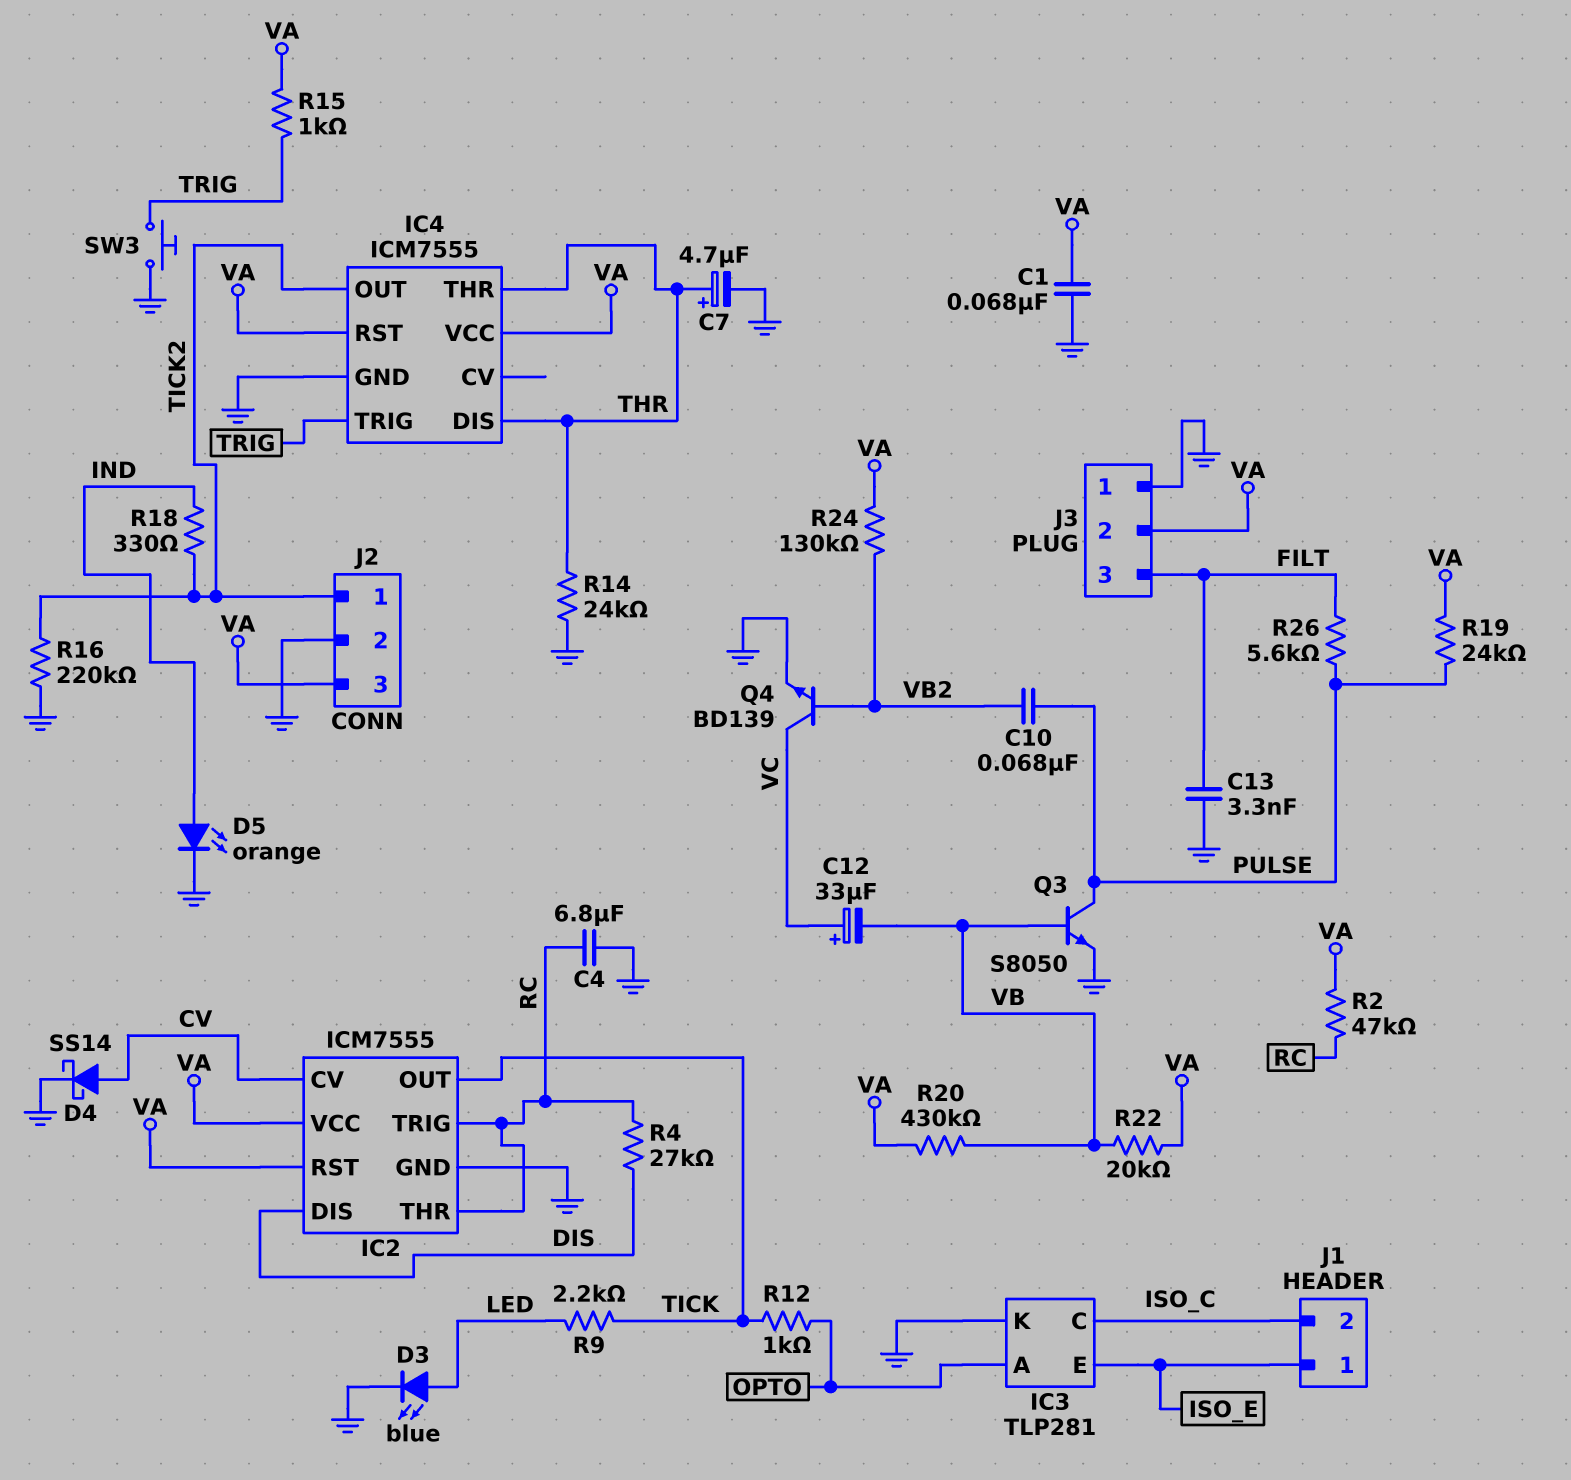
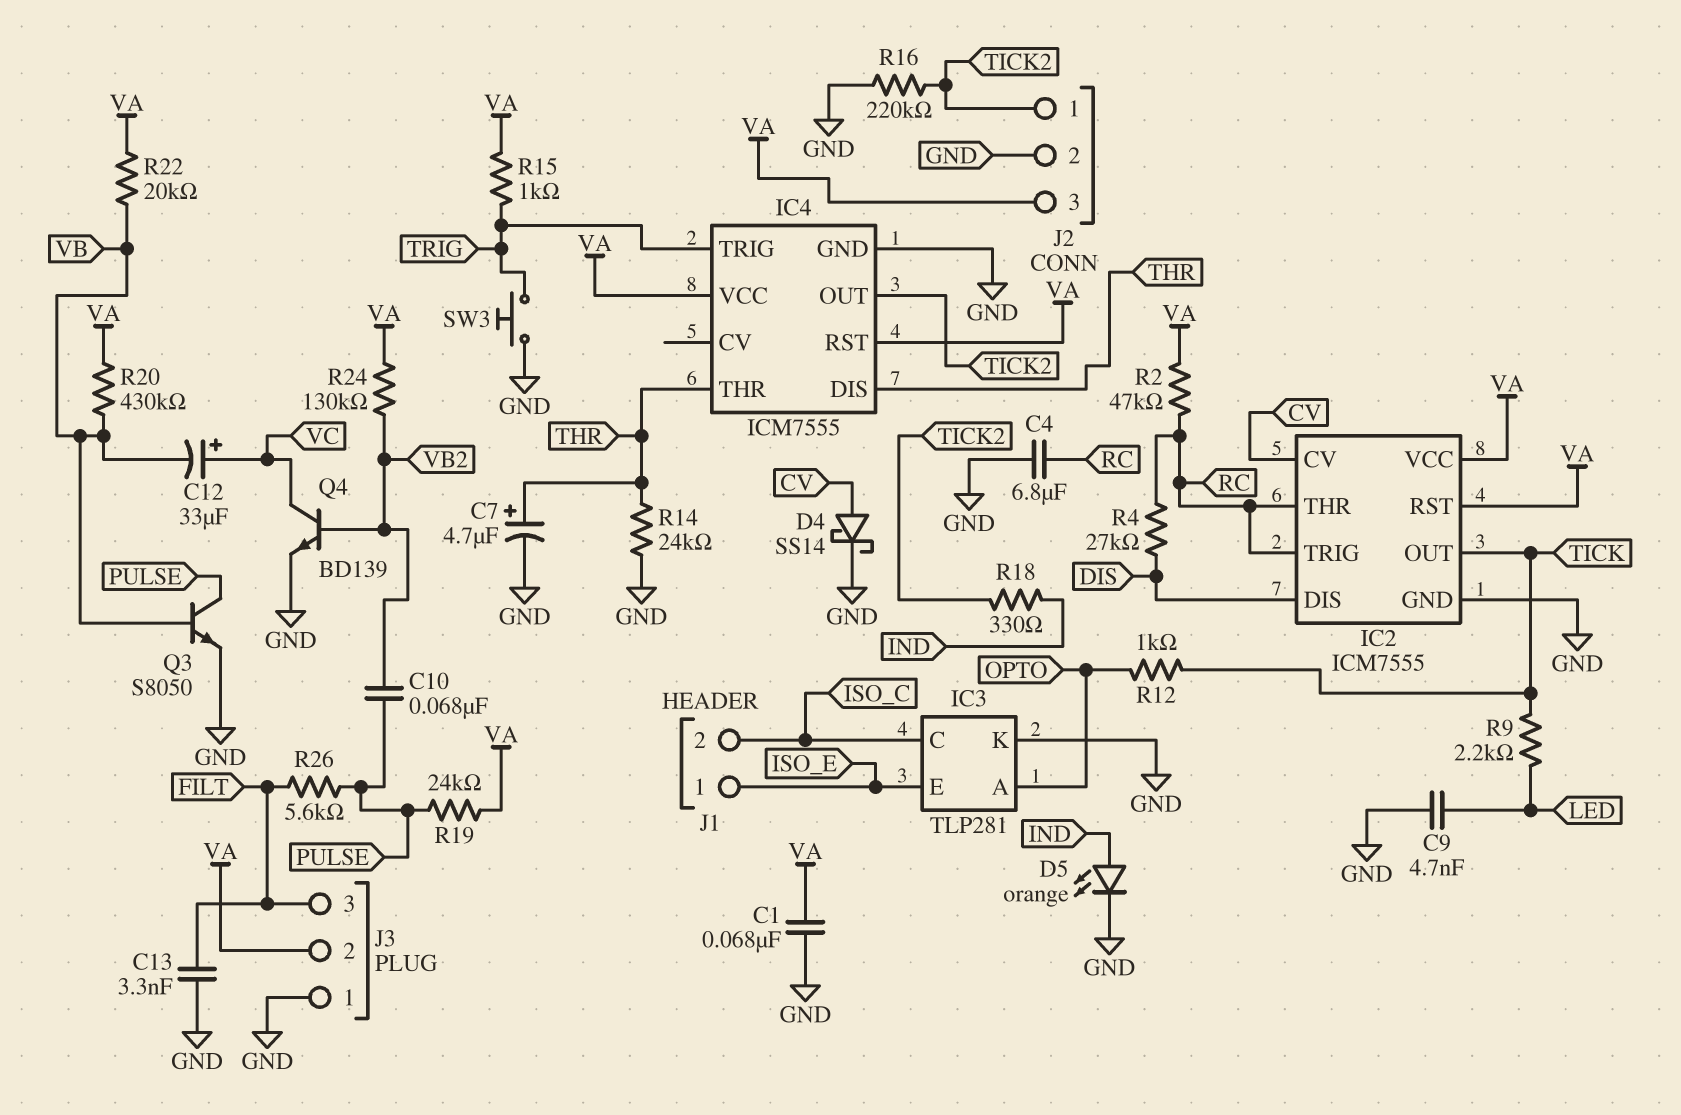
C9: none -> 4.7nF (GND, LED)
D3: LED blue (A LED, K GND) -> none

